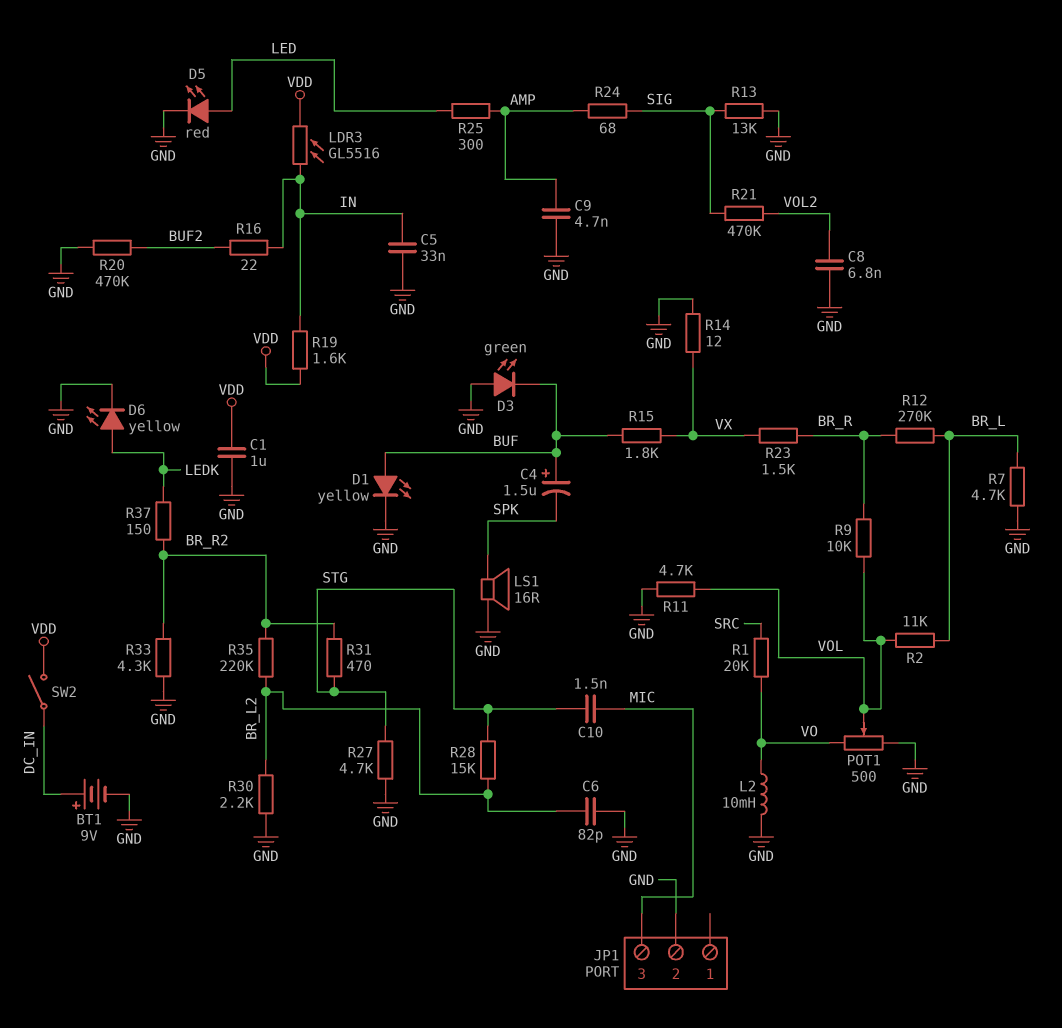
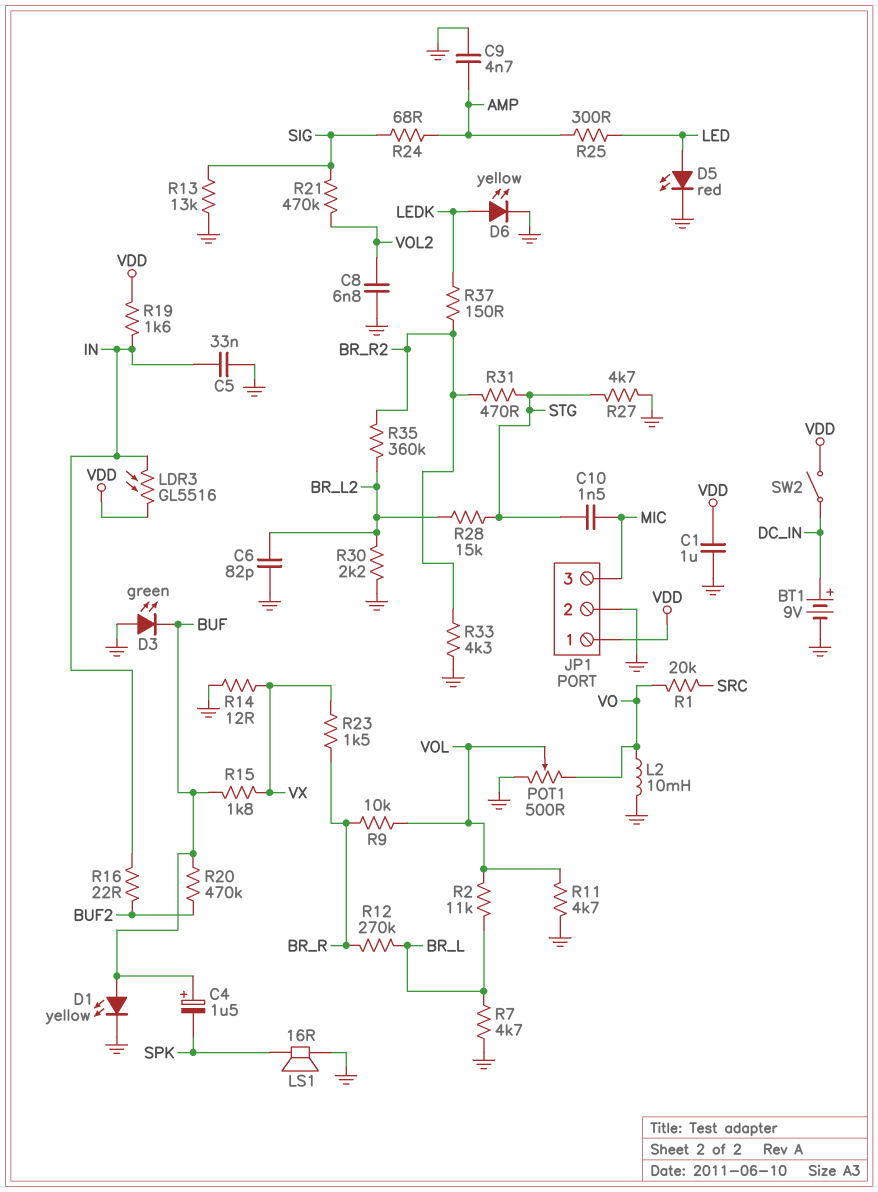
JP1 pin 1: none -> VDD
R20: 470k (BUF2, GND) -> 470k (BUF, BUF2)
R35: 220k (BR_L2, BR_R2) -> 360k (BR_L2, BR_R2)

